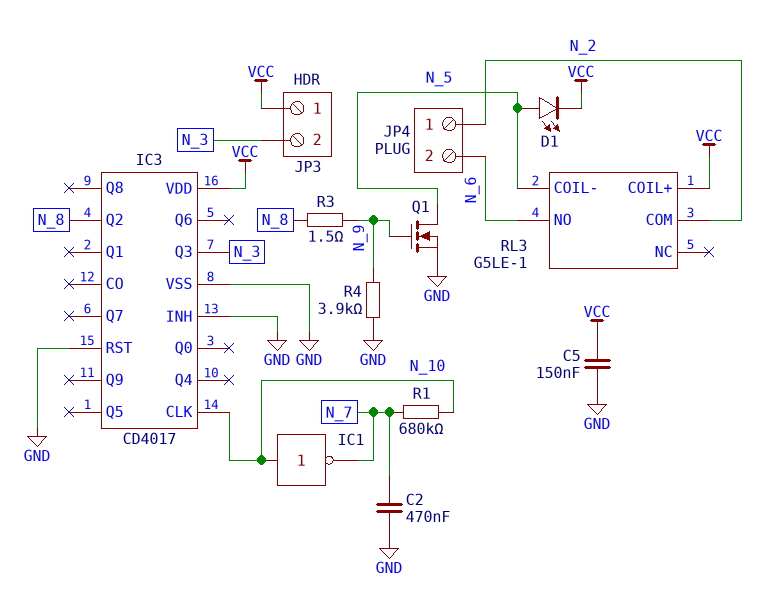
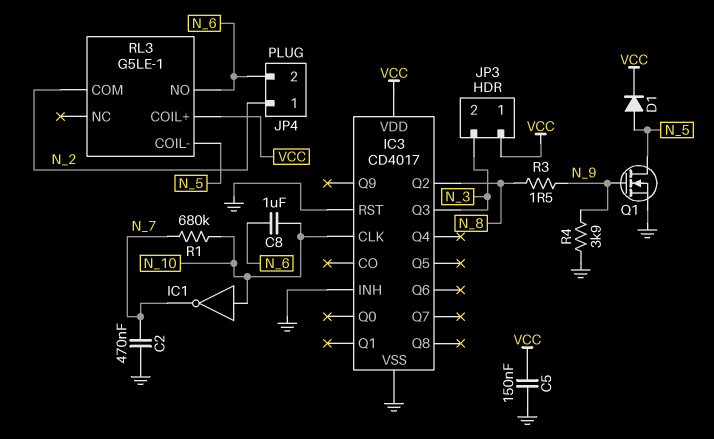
C8: none -> 1uF (N_6, N_10)
D1: LED (A N_5, K VCC) -> diode (A N_5, K VCC)

